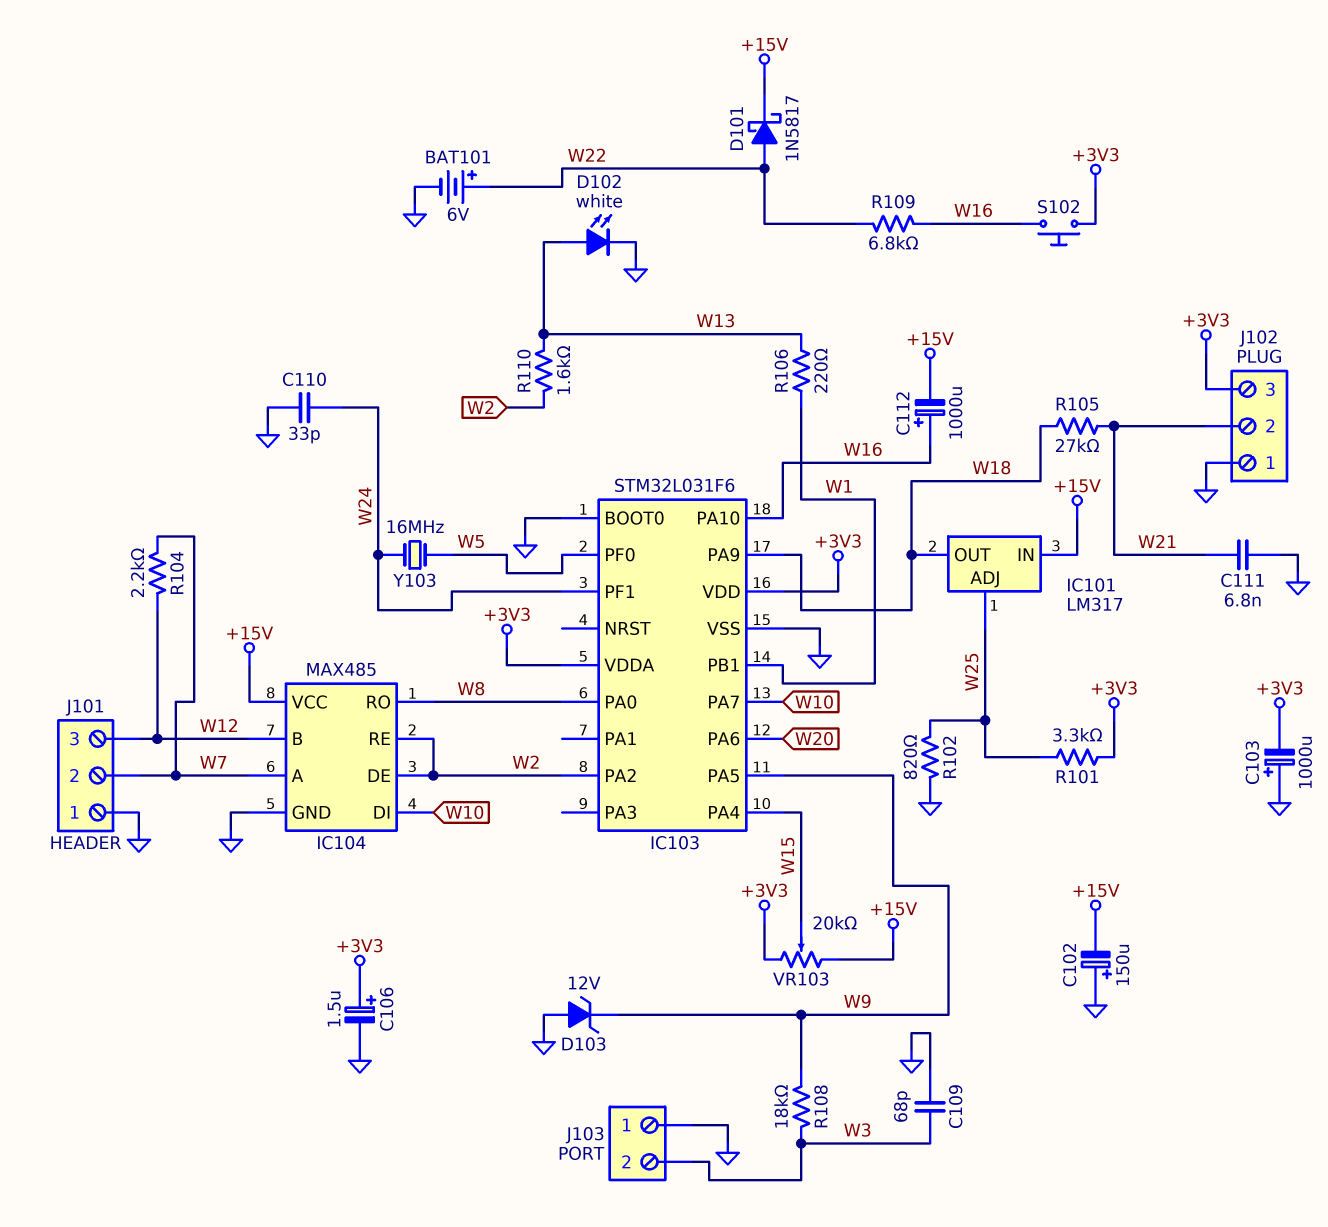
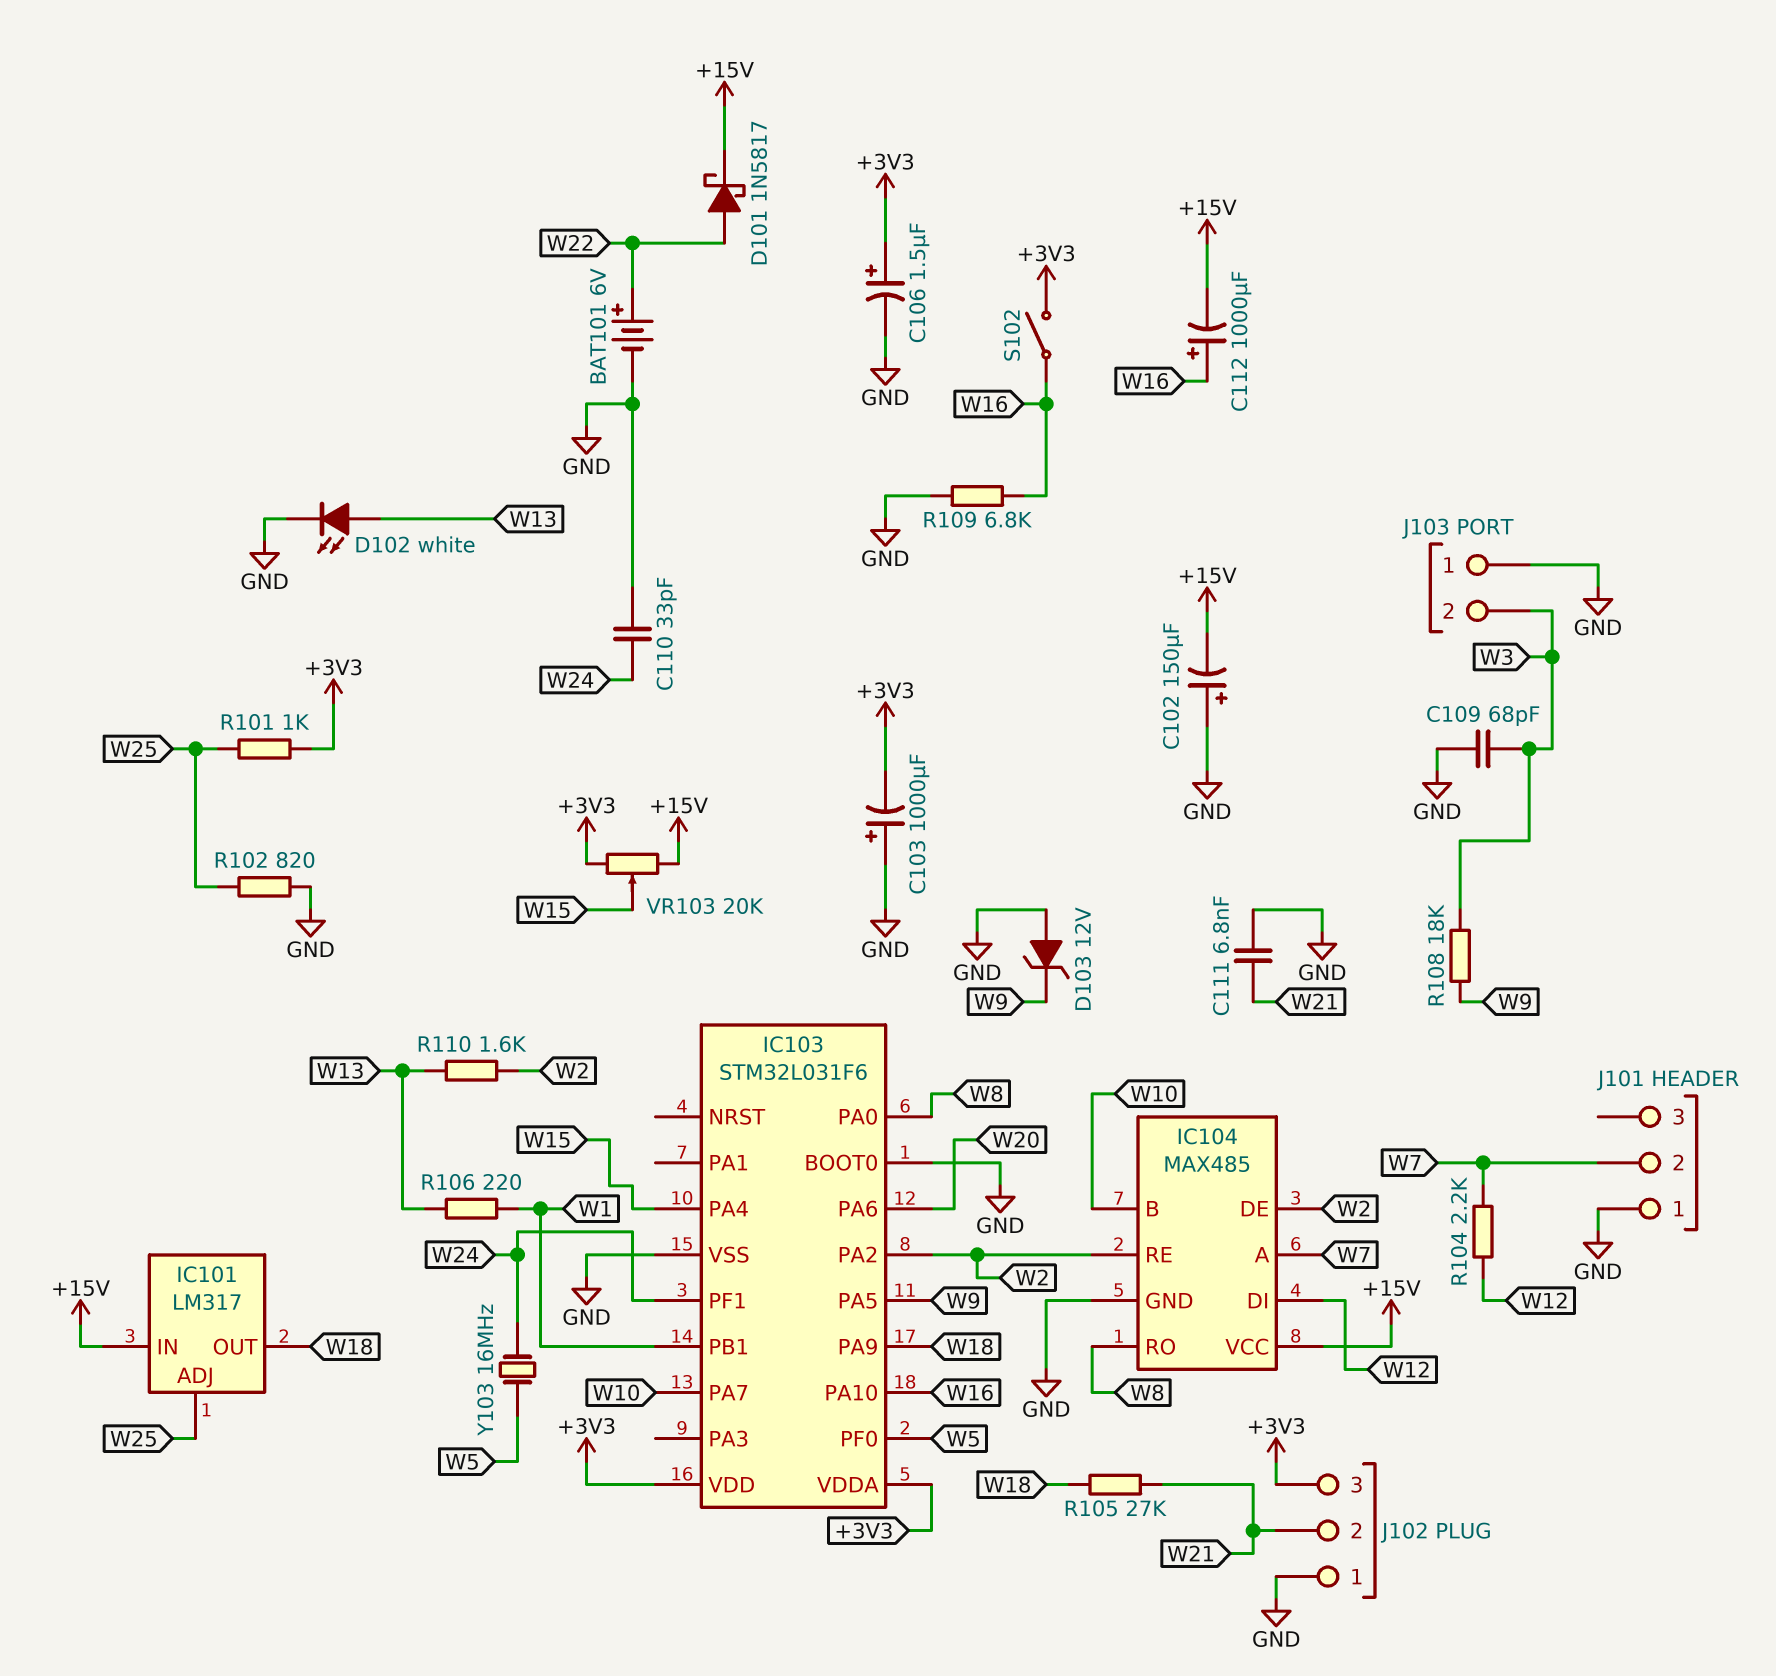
IC104 pin B: W12 -> W10
IC104 pin DI: W10 -> W12
J101 pin 3: W12 -> none
R101: 3.3k (+3V3, W25) -> 1k (+3V3, W25)
R109: 6.8k (W16, W22) -> 6.8k (GND, W16)
S102: button (+3V3, W16) -> switch (+3V3, W16)

